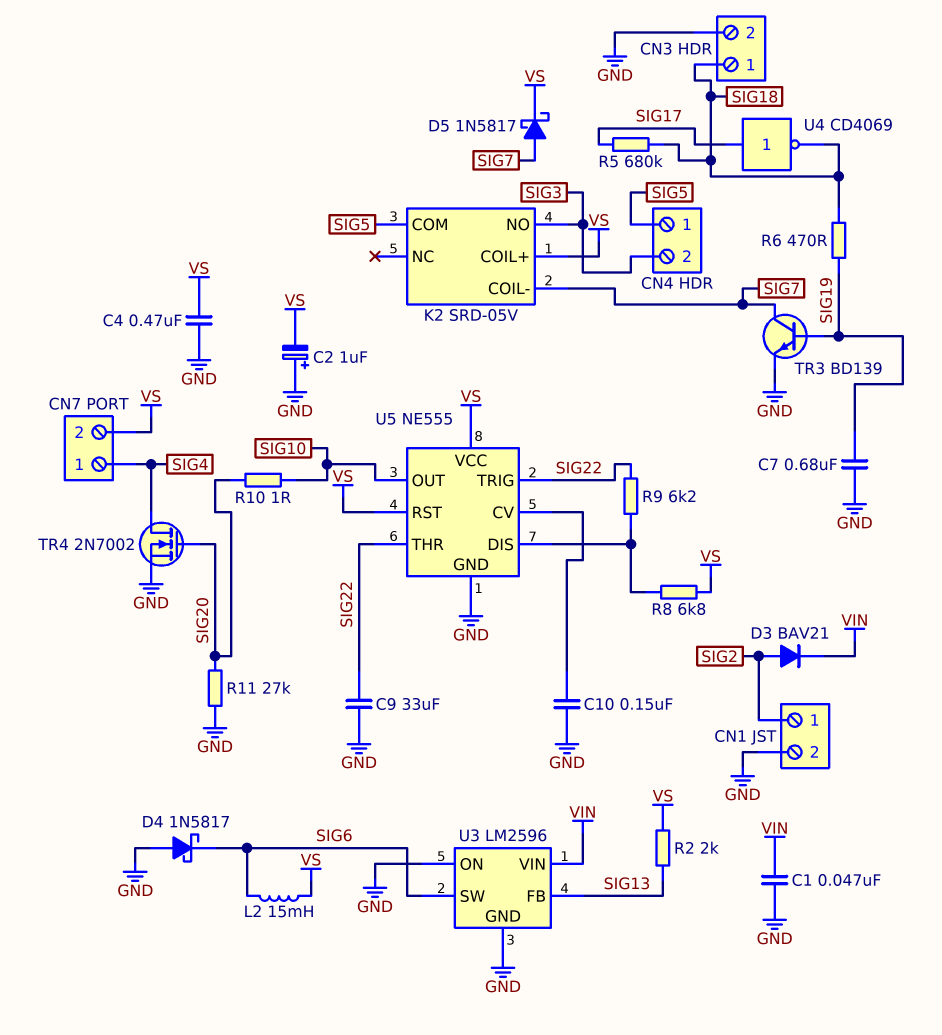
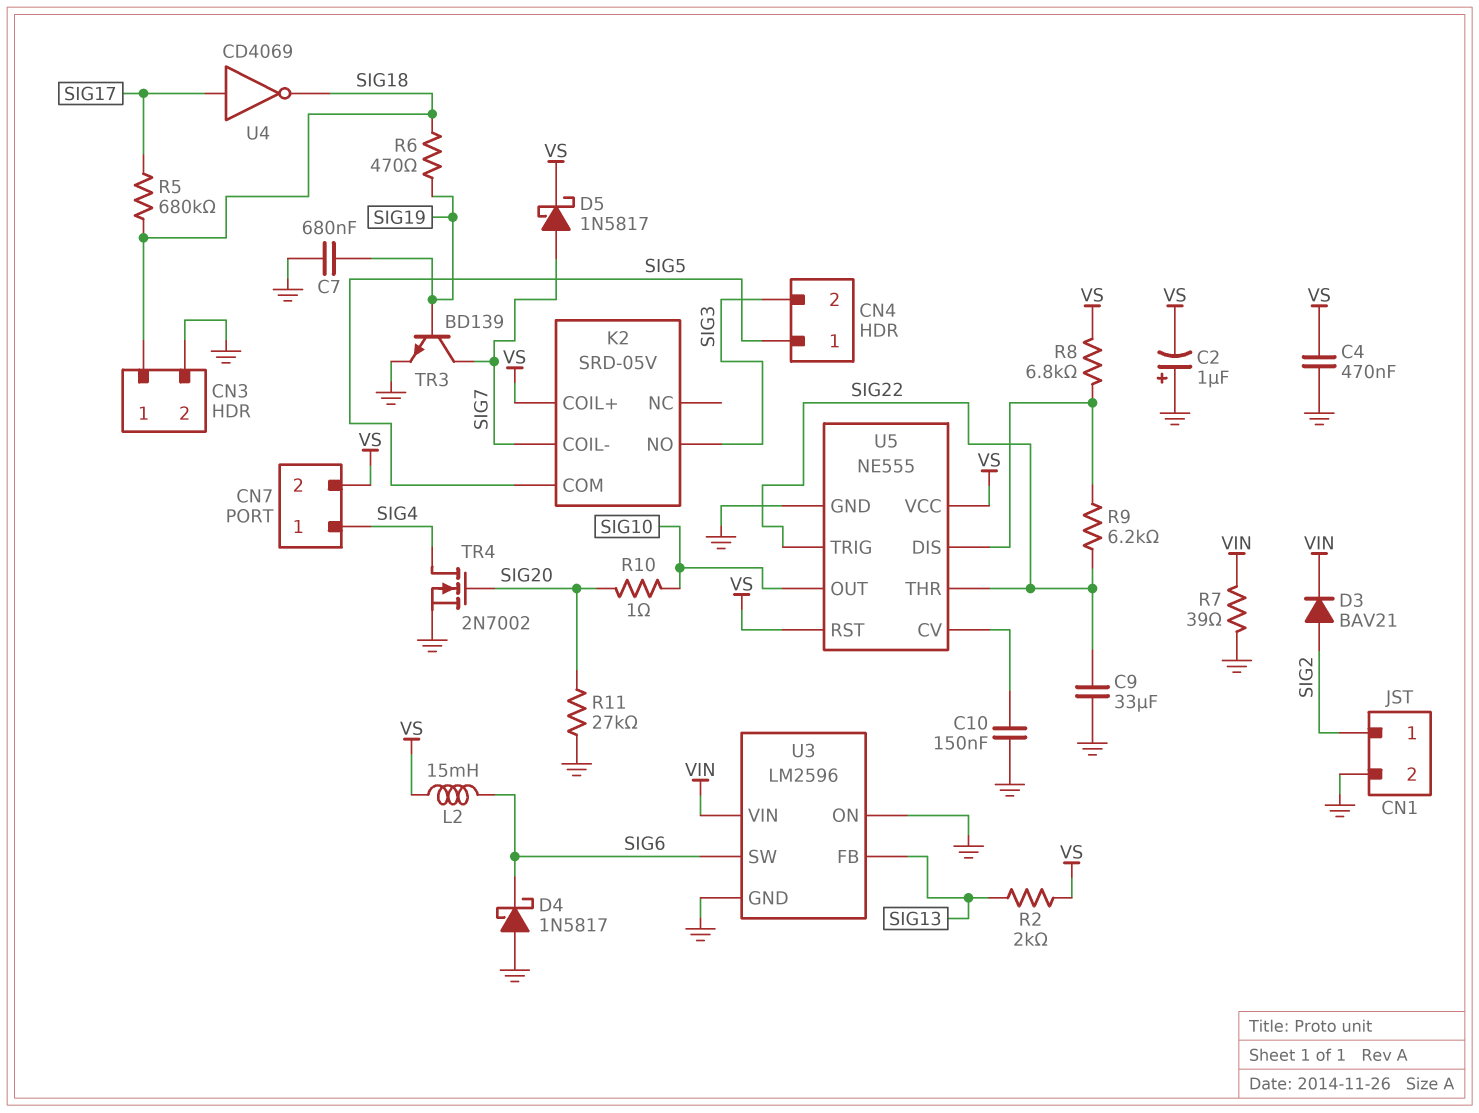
C1: 47nF (GND, VIN) -> none
R7: none -> 39 (GND, VIN)

